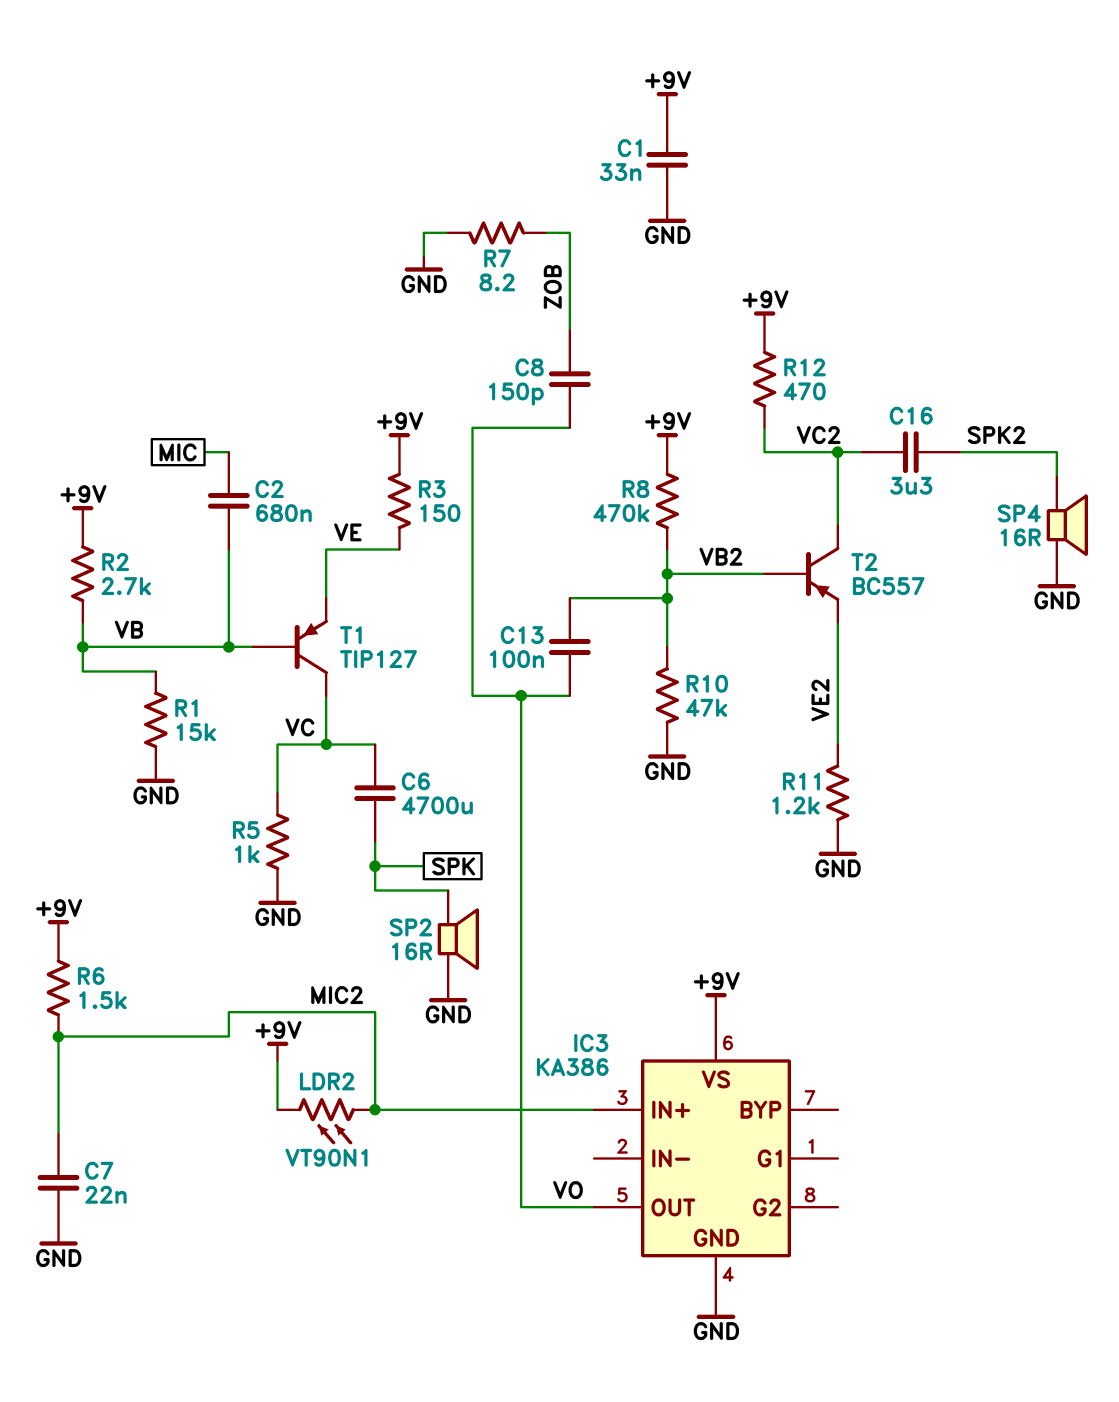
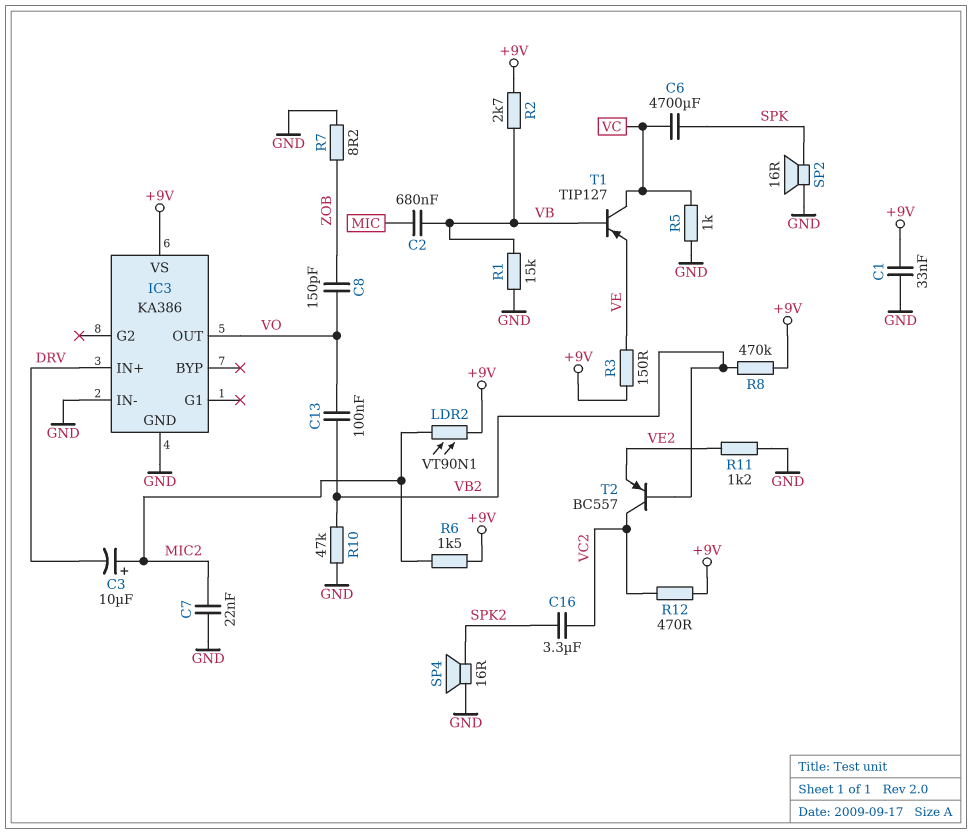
C3: none -> 10uF (plus MIC2, minus DRV)
IC3 pin IN+: MIC2 -> DRV
IC3 pin IN-: none -> GND

